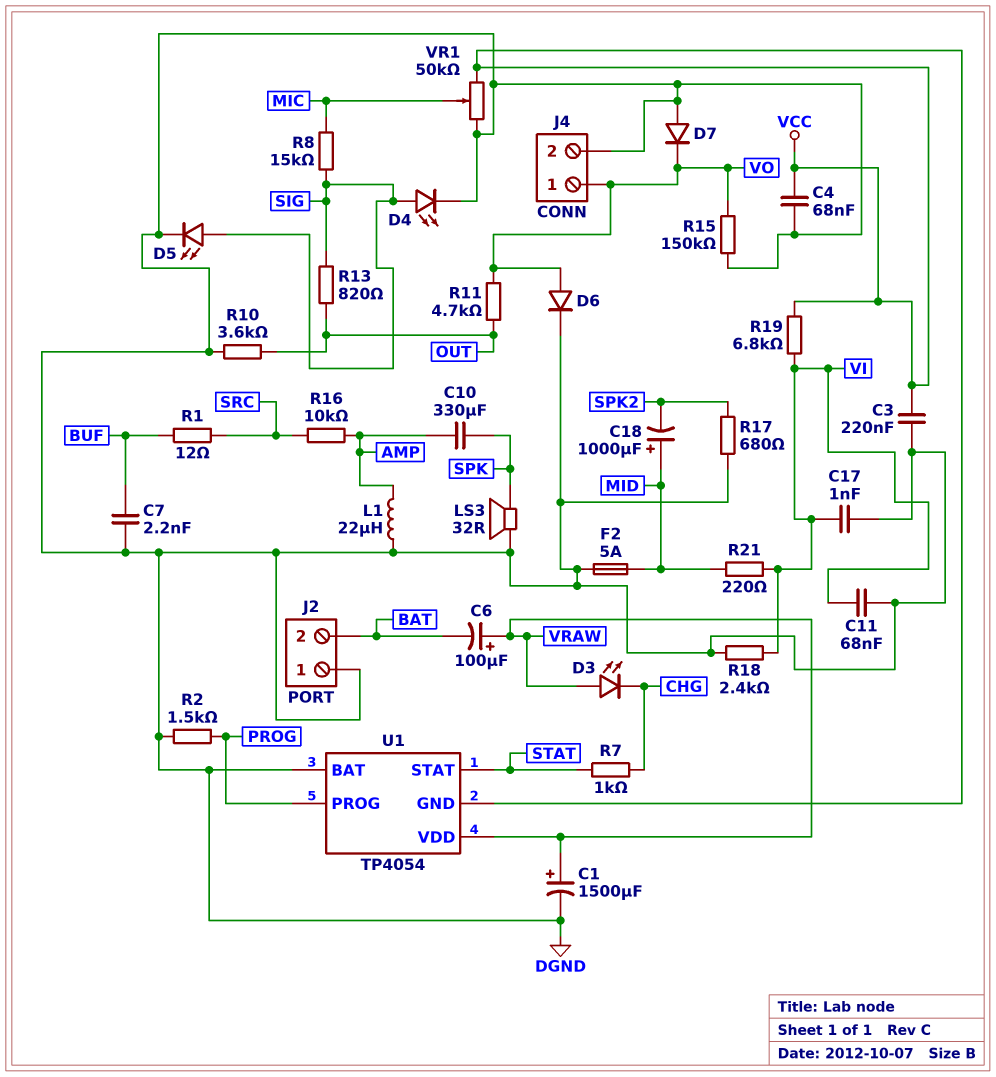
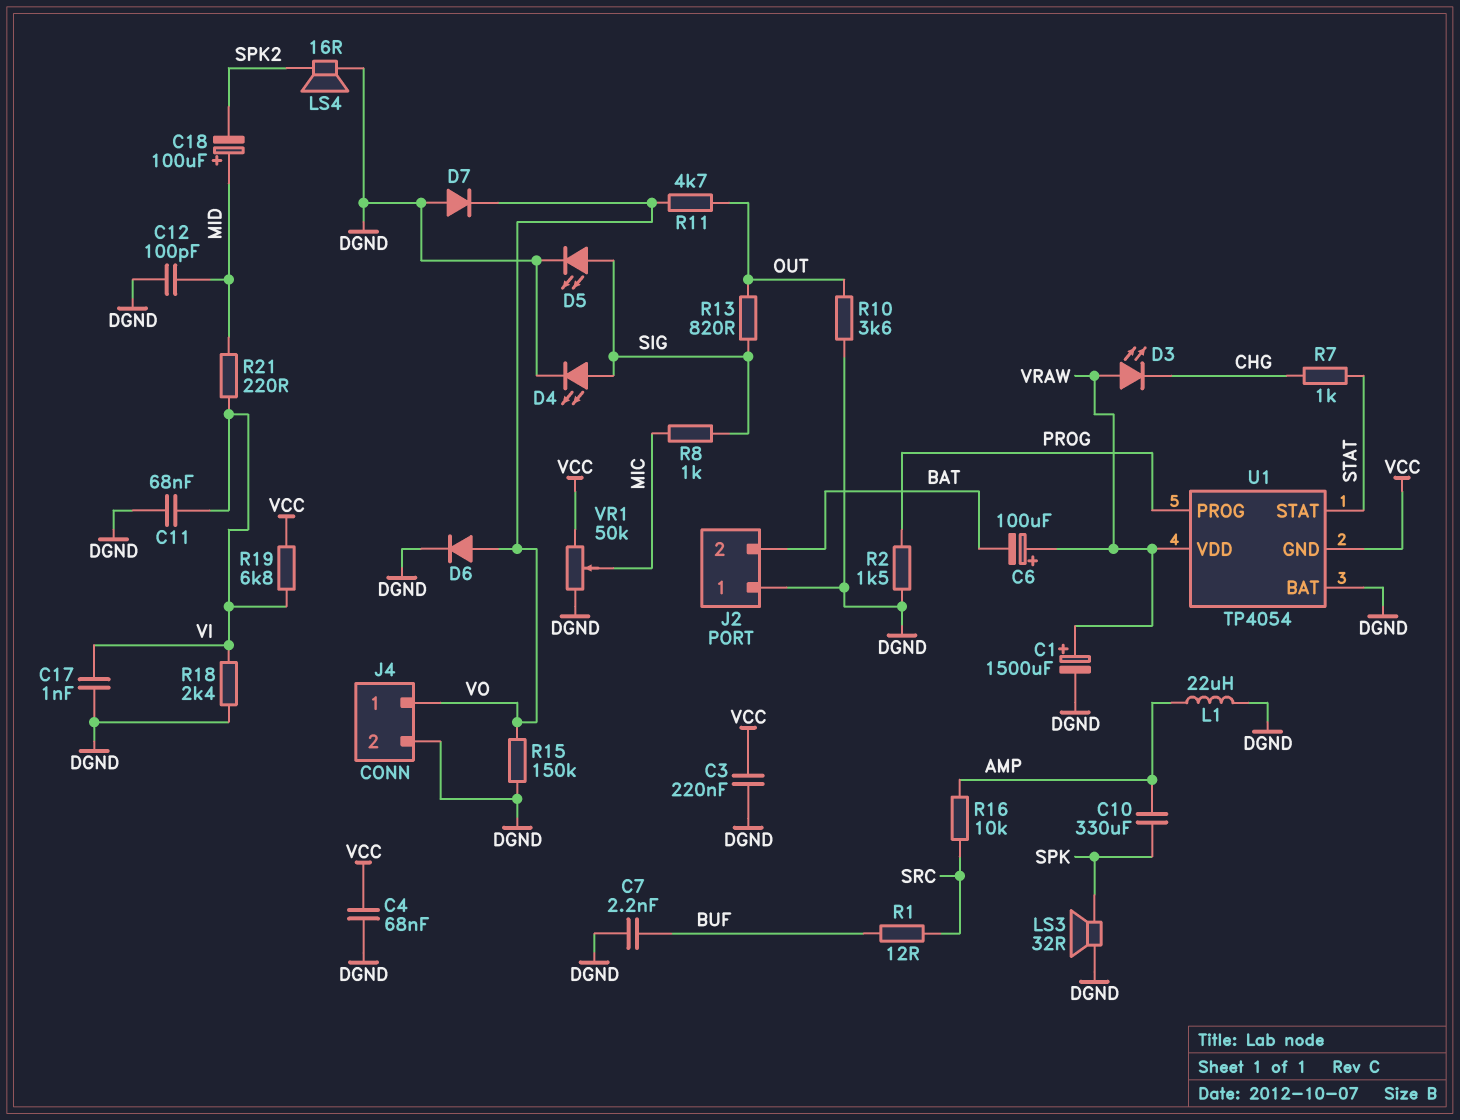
C12: none -> 100pF (DGND, MID)
C18: 1000uF (plus MID, minus SPK2) -> 100uF (plus MID, minus SPK2)
F2: 5A (DGND, MID) -> none
LS4: none -> speaker 16R (DGND, SPK2)
R8: 15k (MIC, SIG) -> 1k (MIC, SIG)
R17: 680 (DGND, SPK2) -> none

